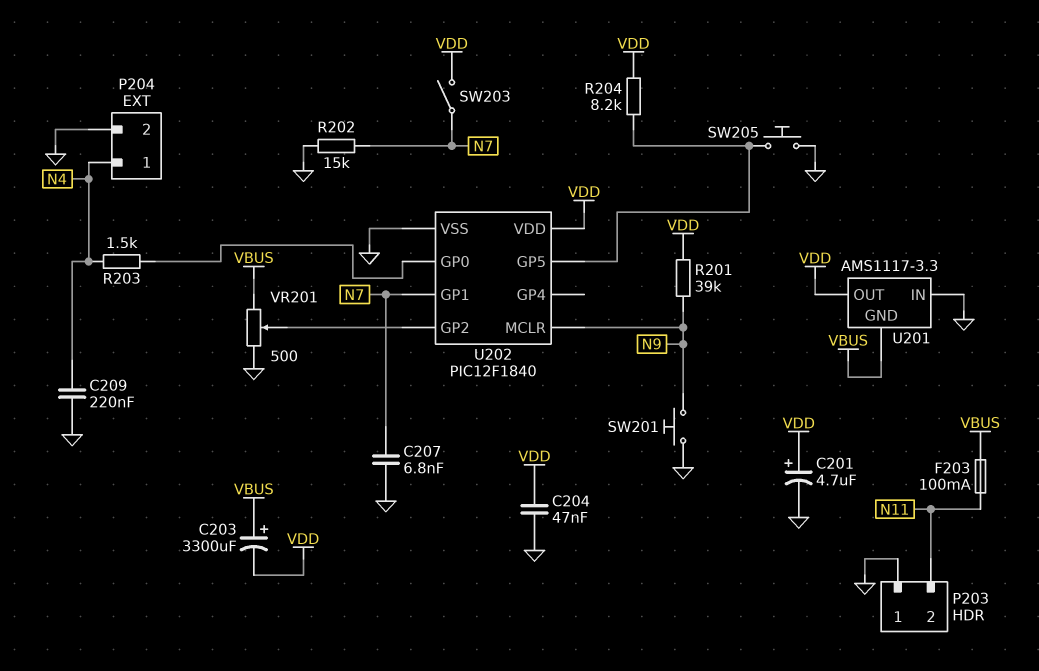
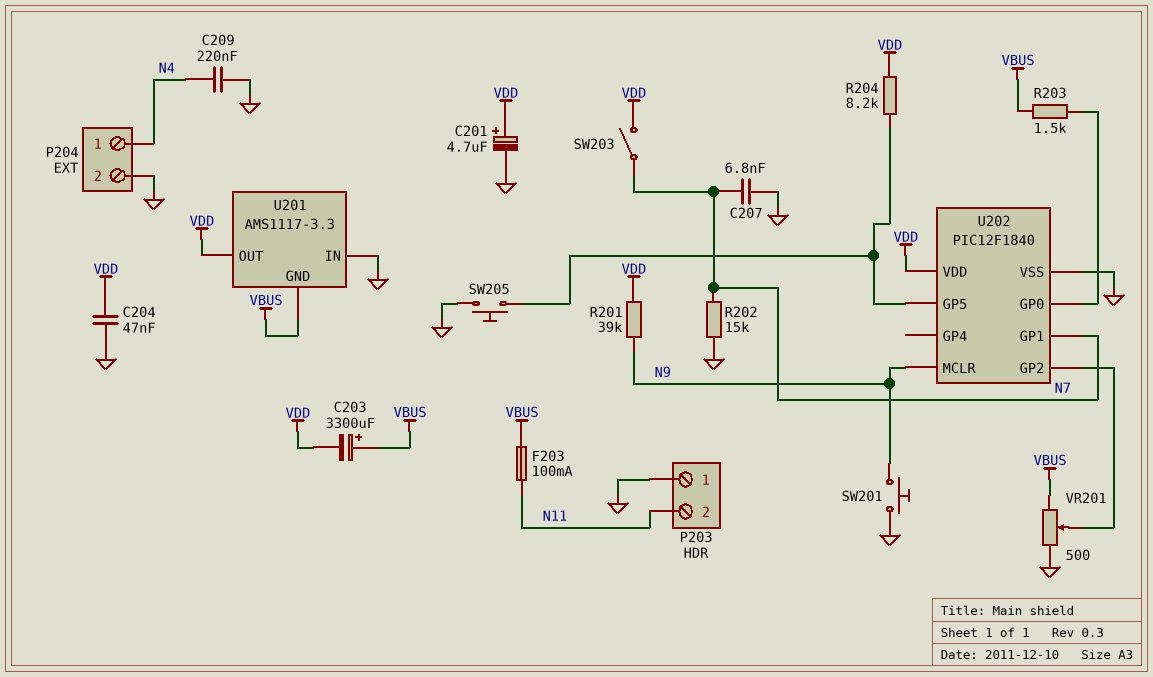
R203: 1.5k (N4, U202/GP0) -> 1.5k (U202/GP0, VBUS)

